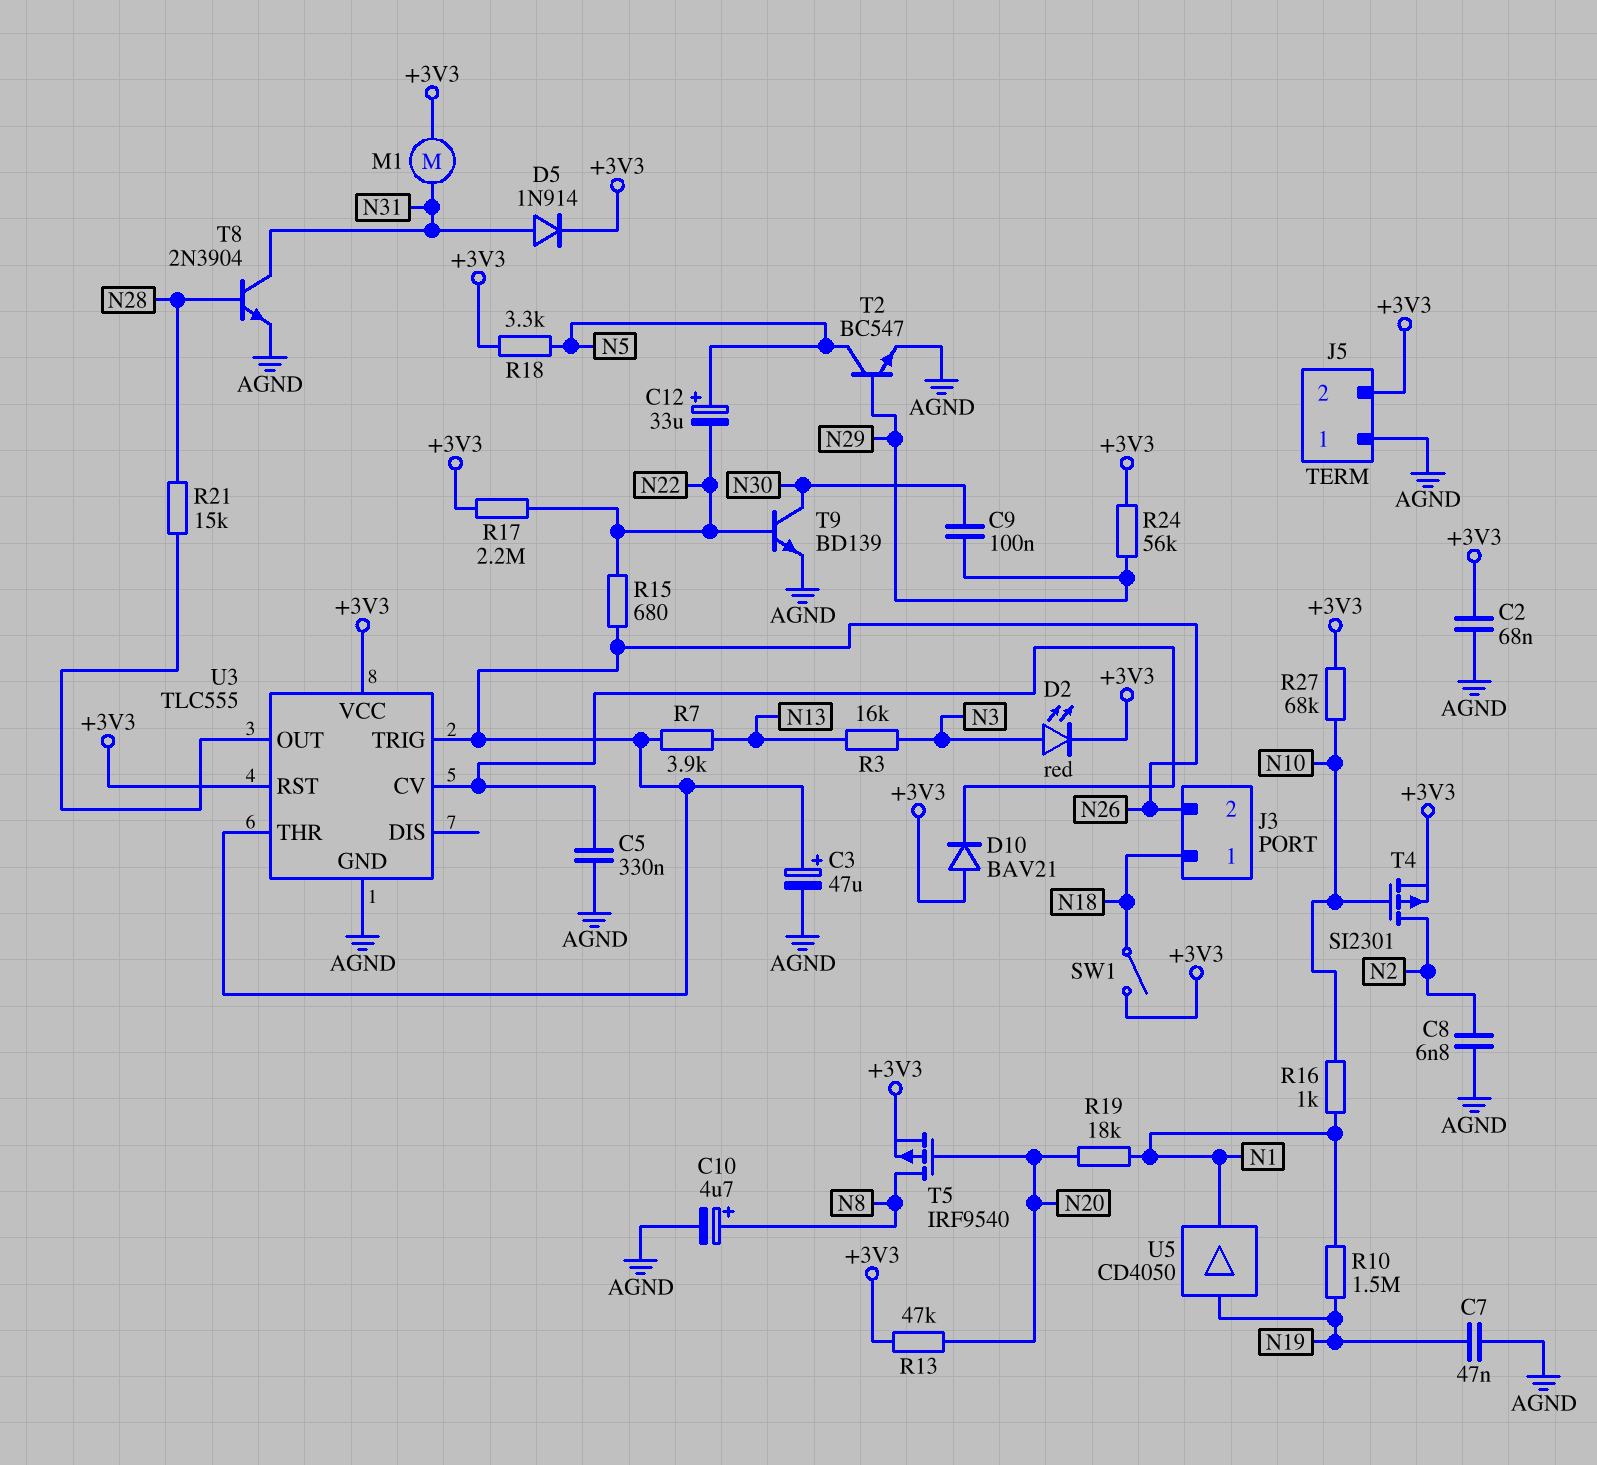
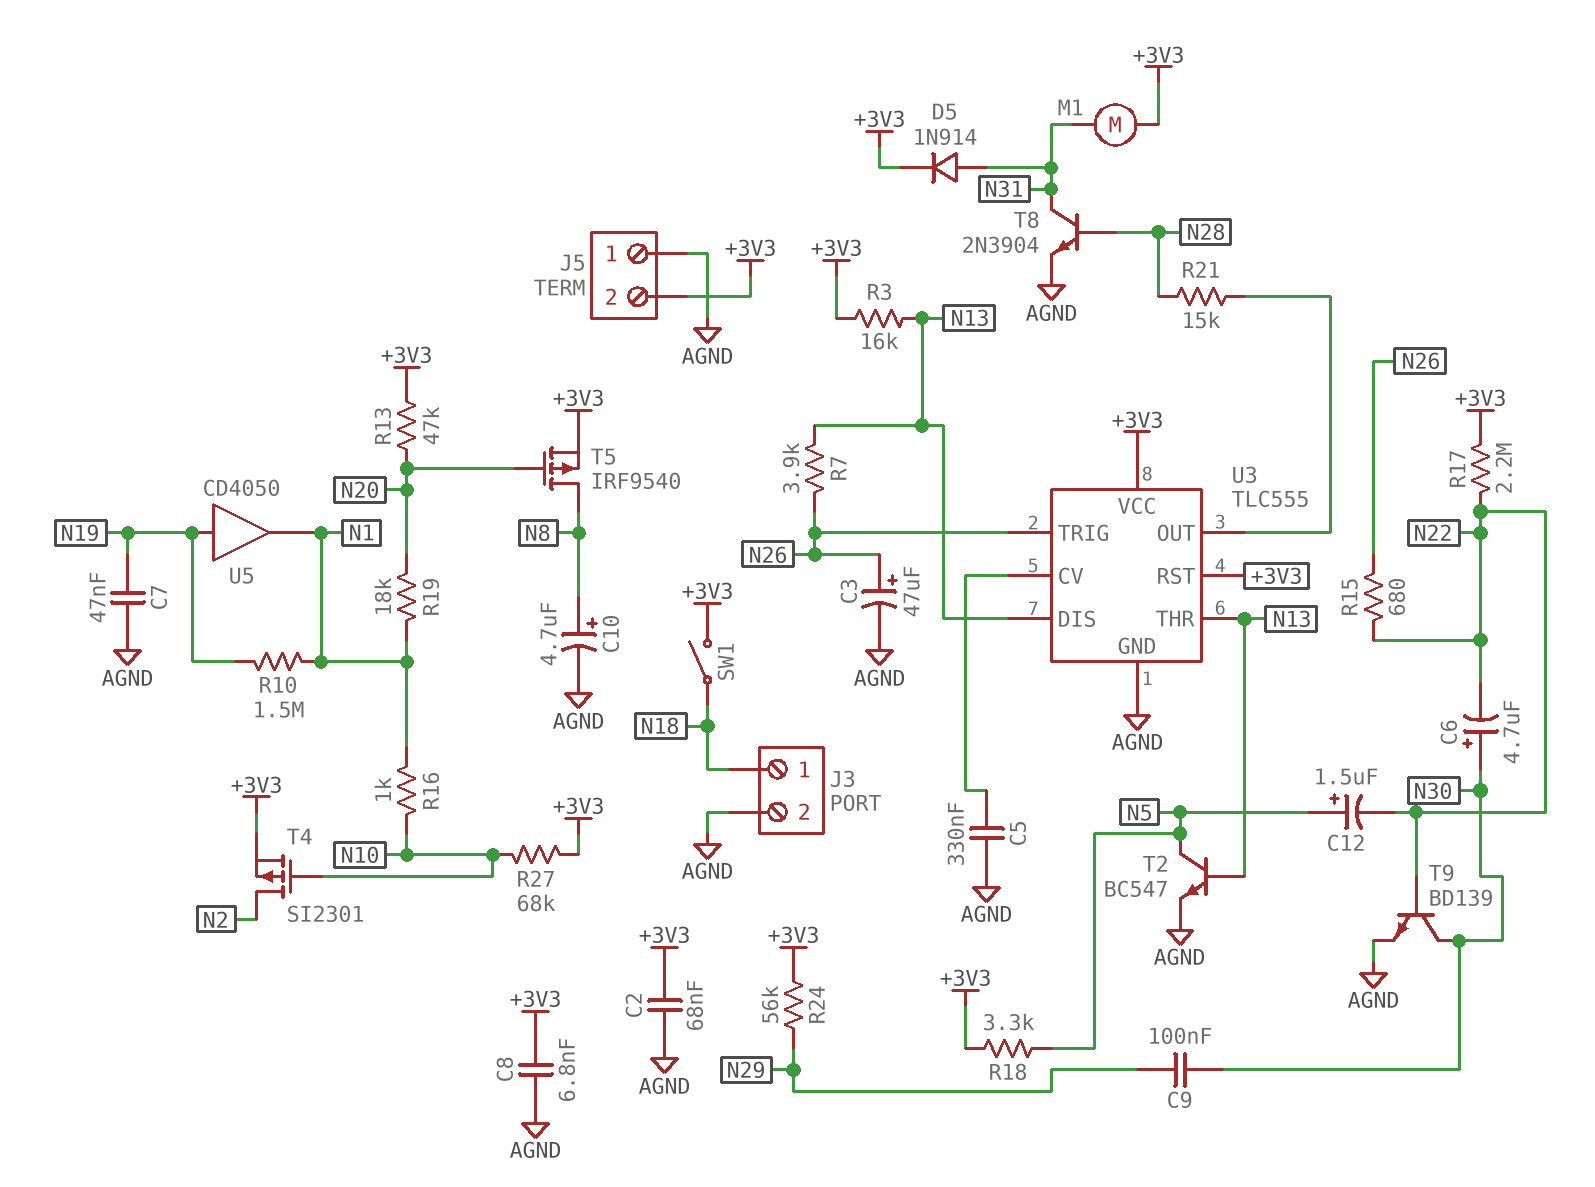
C6: none -> 4.7uF (plus N30, minus N22)
C8: 6.8nF (AGND, N2) -> 6.8nF (+3V3, AGND)
C12: 33uF (plus N5, minus N22) -> 1.5uF (plus N5, minus N22)
D2: LED red (A N3, K +3V3) -> none
D10: diode BAV21 (A +3V3, K U3/CV) -> none
J3 pin 2: N26 -> AGND
R3: 16k (N3, N13) -> 16k (+3V3, N13)
T2: NPN BC547 (B N29, C N5, E AGND) -> NPN BC547 (B N13, C N5, E AGND)
U3 pin DIS: none -> N13
U3 pin THR: N26 -> N13

